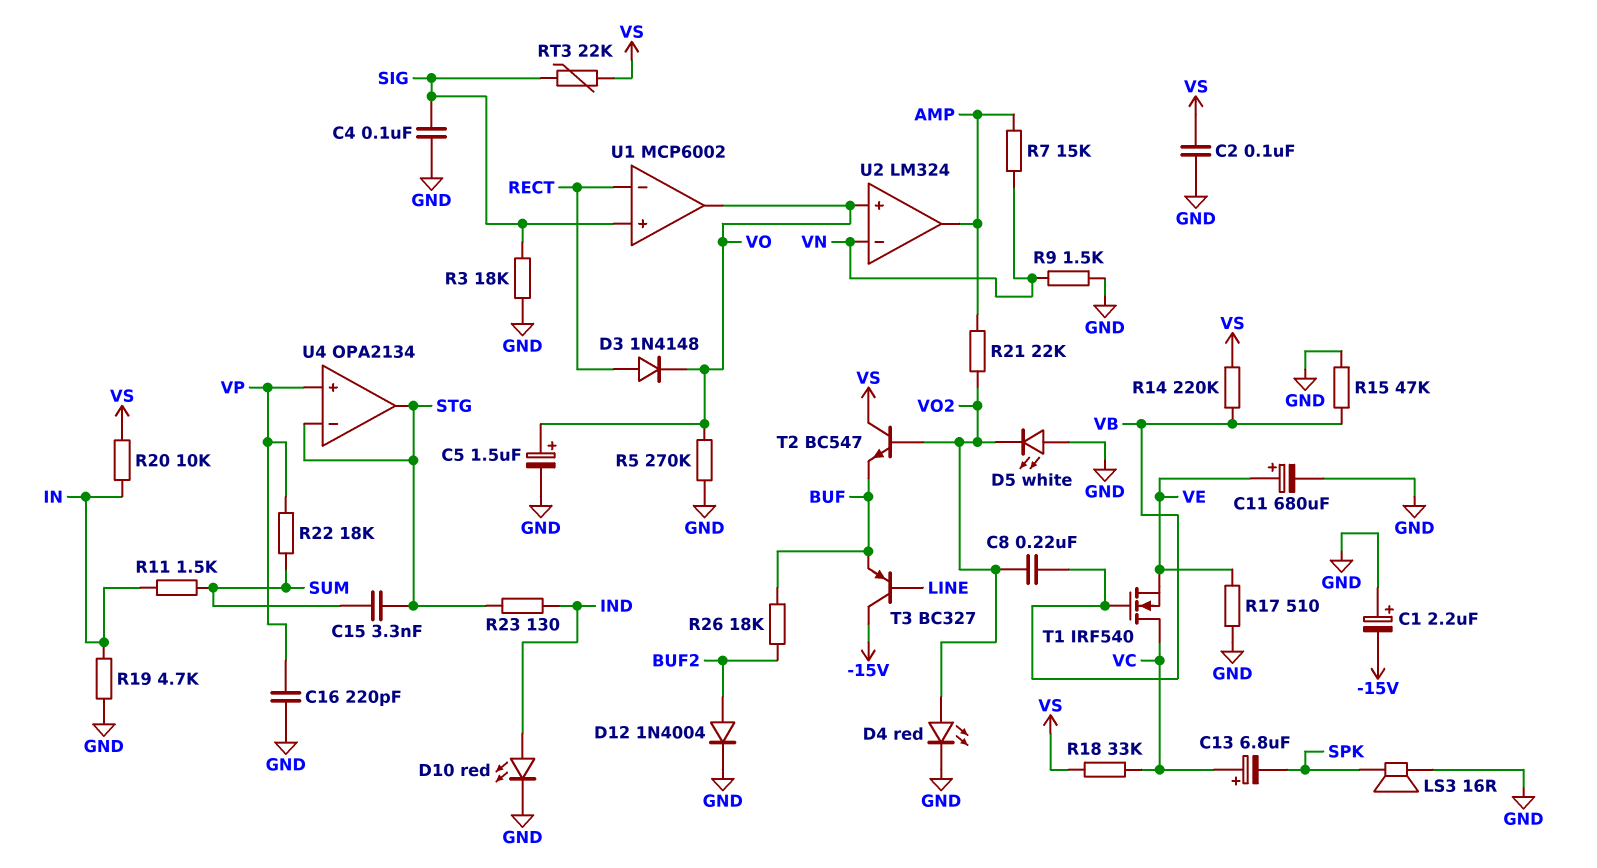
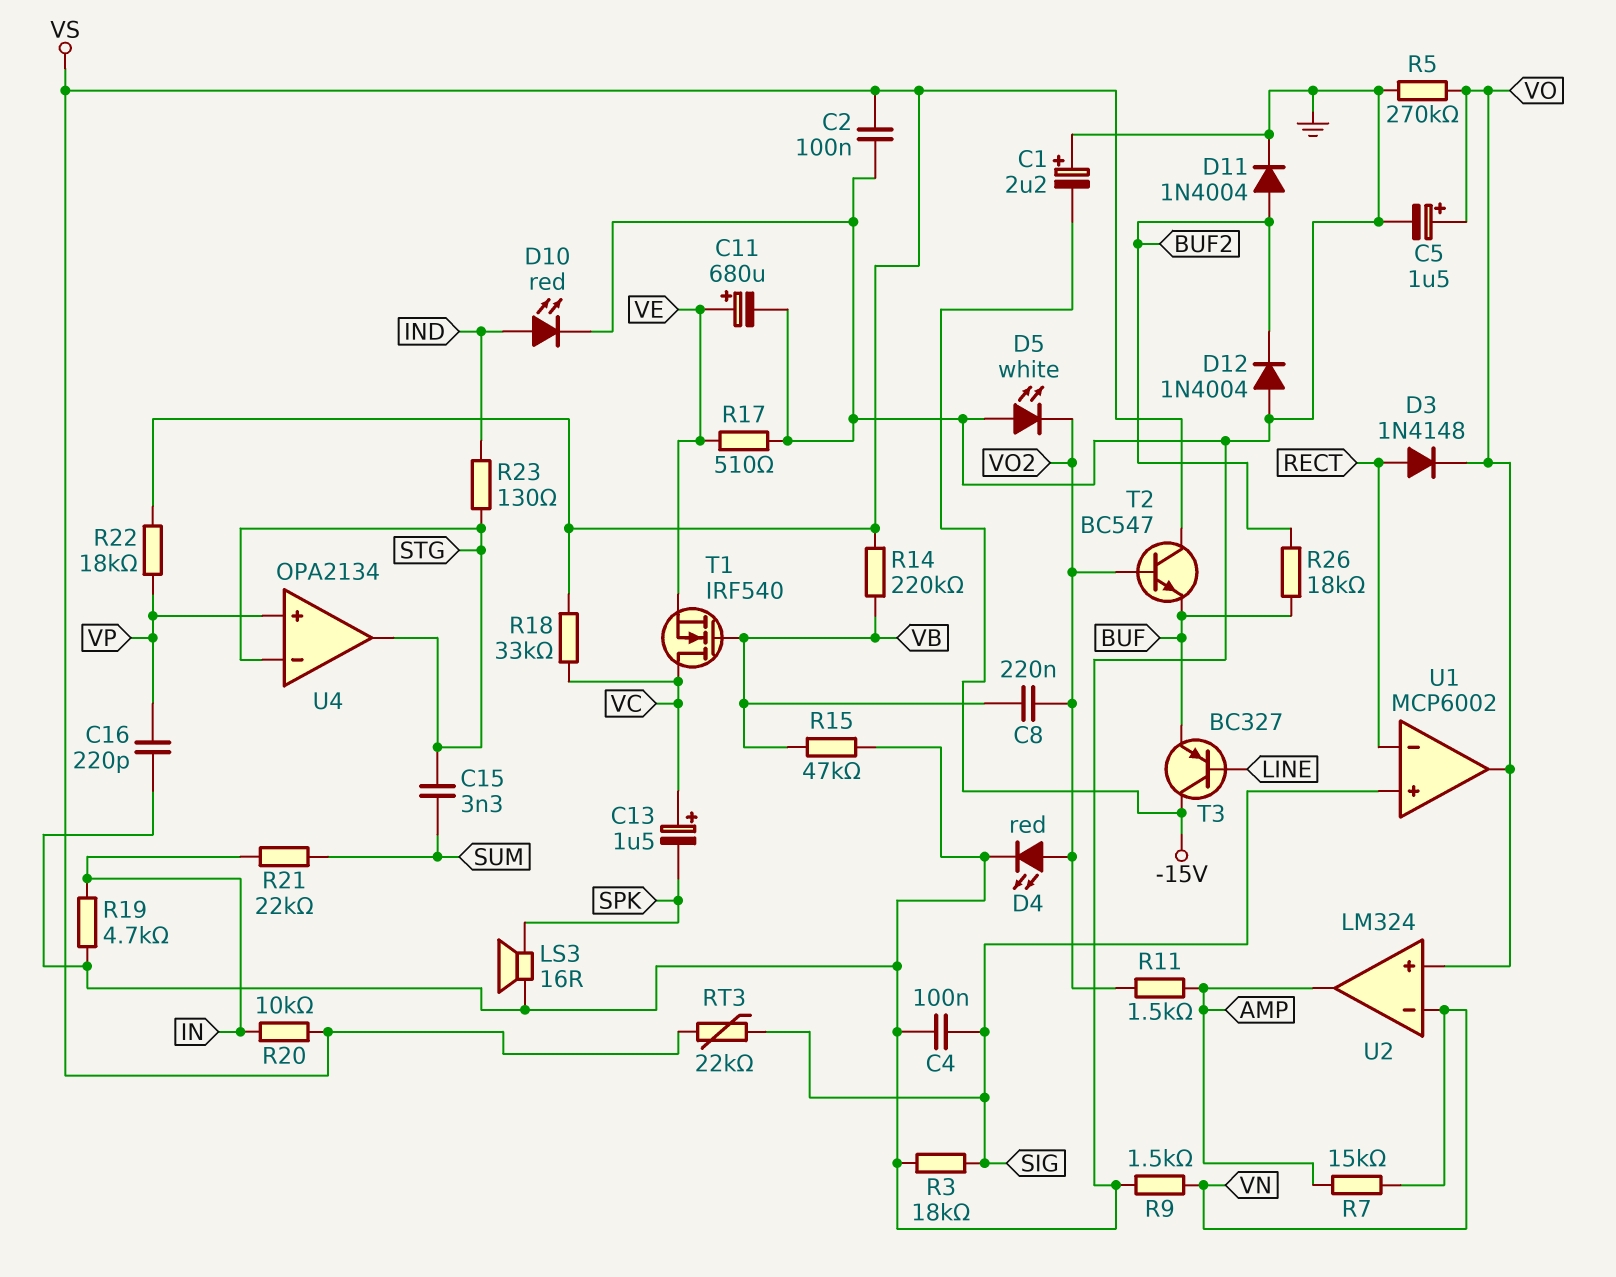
C13: 6.8uF (plus VC, minus SPK) -> 1.5uF (plus VC, minus SPK)
D11: none -> diode 1N4004 (A BUF2, K GND)
D12: diode 1N4004 (A BUF2, K GND) -> diode 1N4004 (A GND, K BUF2)
R11: 1.5k (IN, SUM) -> 1.5k (AMP, VO2)
R21: 22k (AMP, VO2) -> 22k (IN, SUM)
R22: 18k (SUM, VP) -> 18k (VP, VS)

